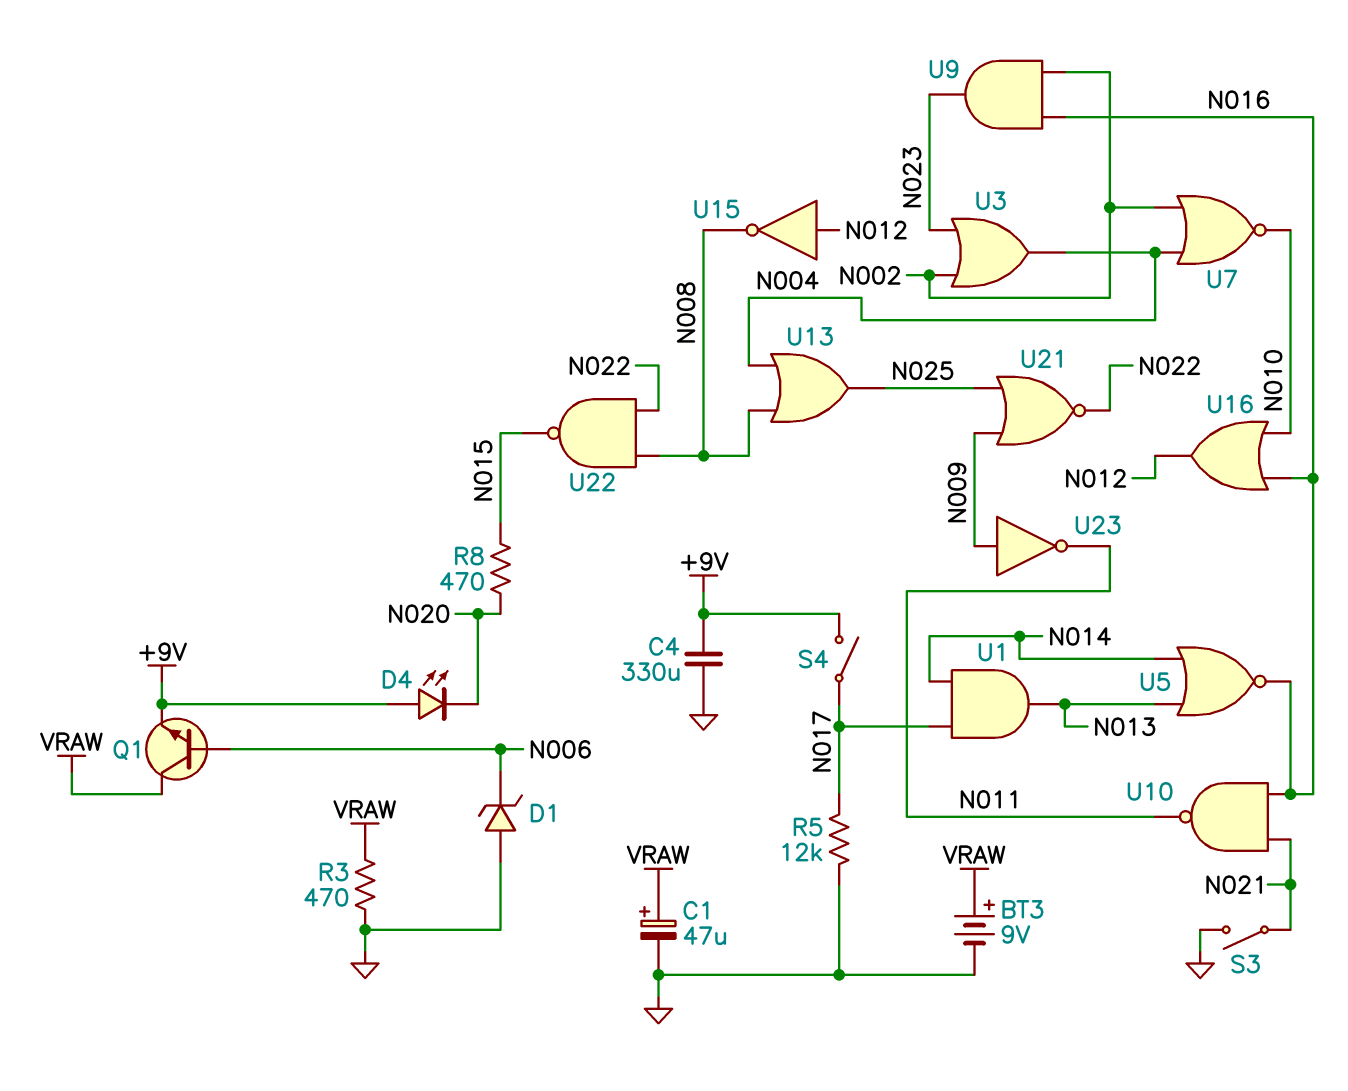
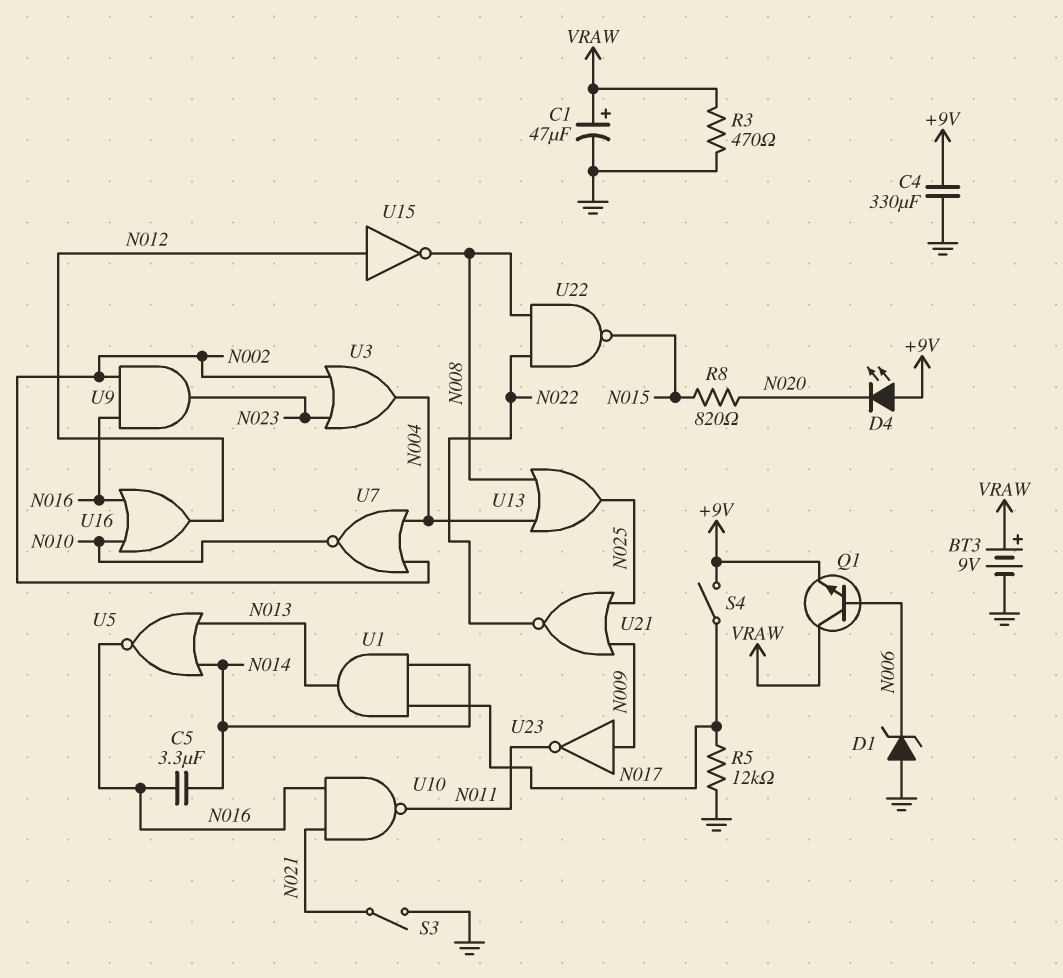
C5: none -> 3.3uF (N014, N016)
R8: 470 (N015, N020) -> 820 (N015, N020)

